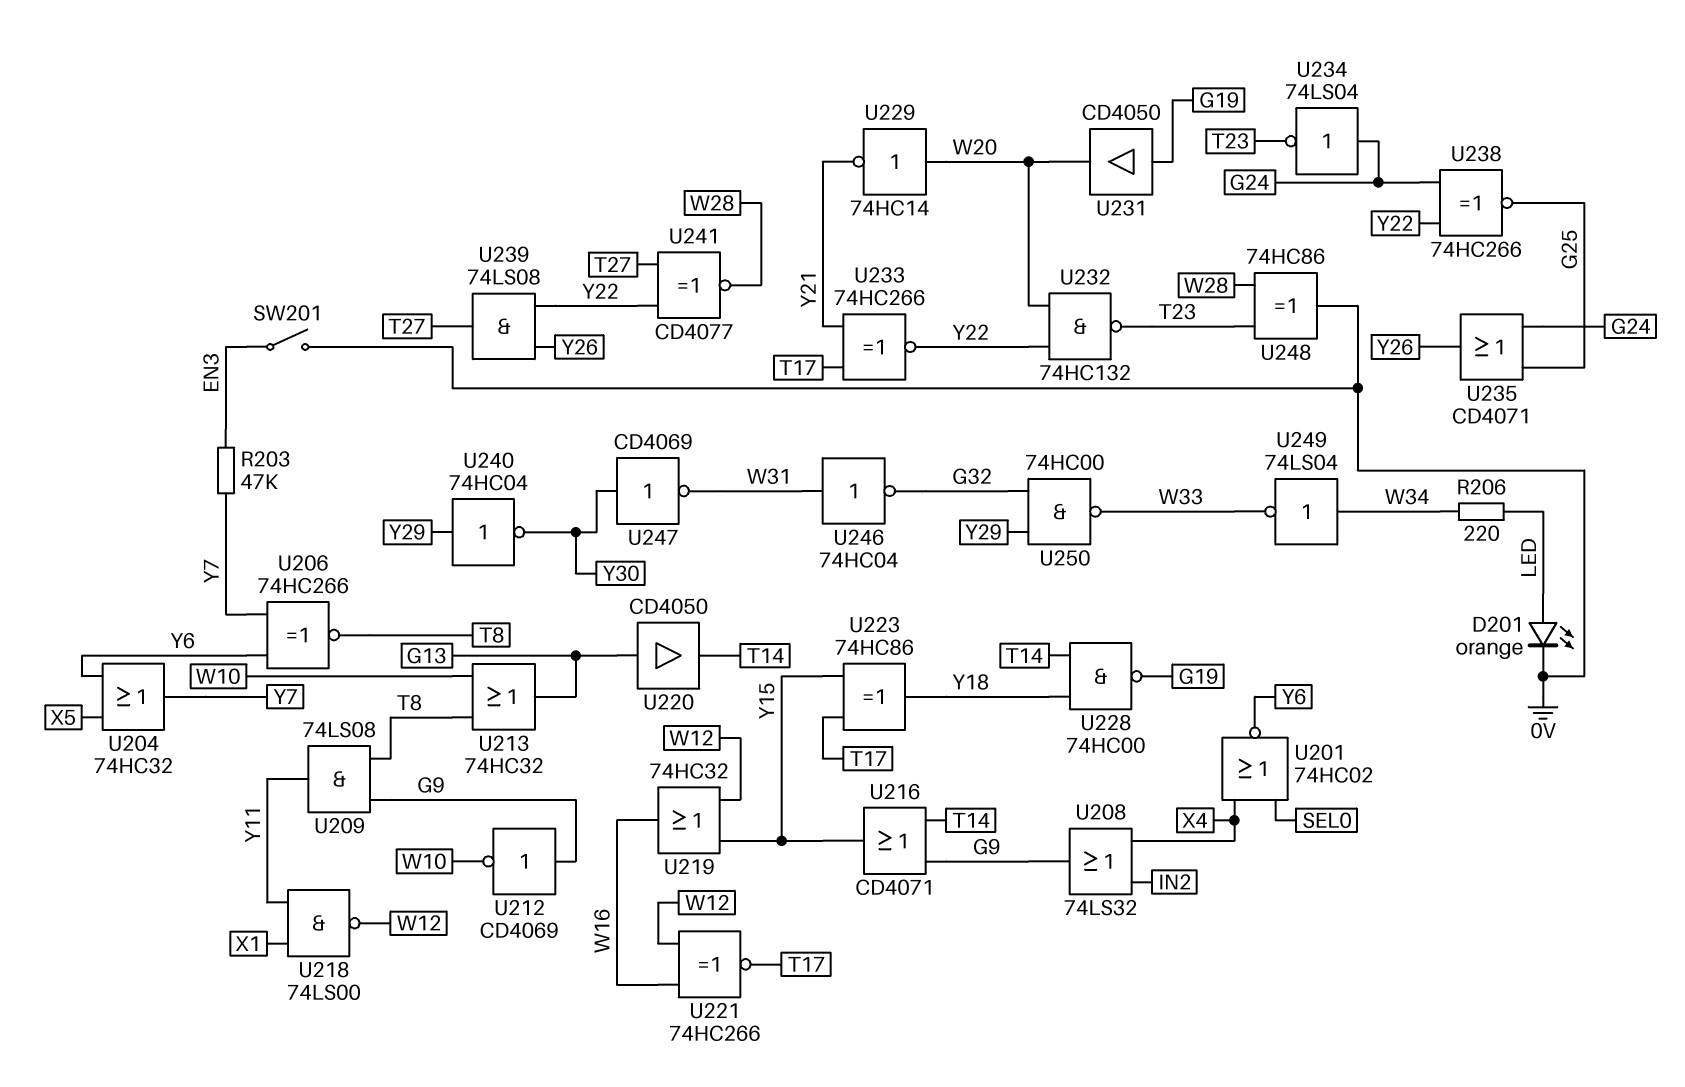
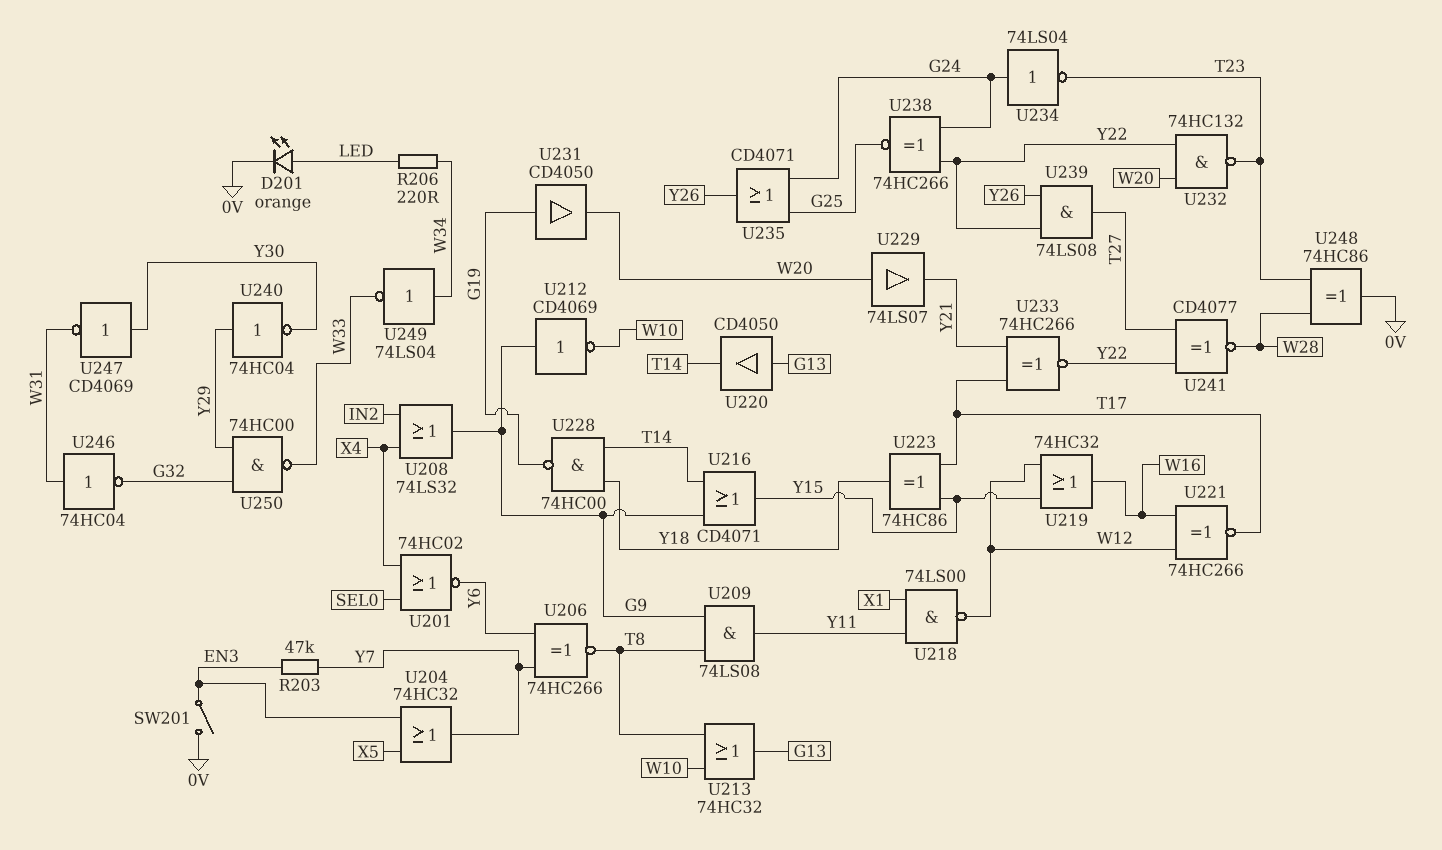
U204: OR 74HC32 (in X5, in Y6, out Y7) -> OR 74HC32 (in EN3, in X5, out Y7)
U229: NOT 74HC14 (in W20, out Y21) -> buffer 74LS07 (in W20, out Y21)

